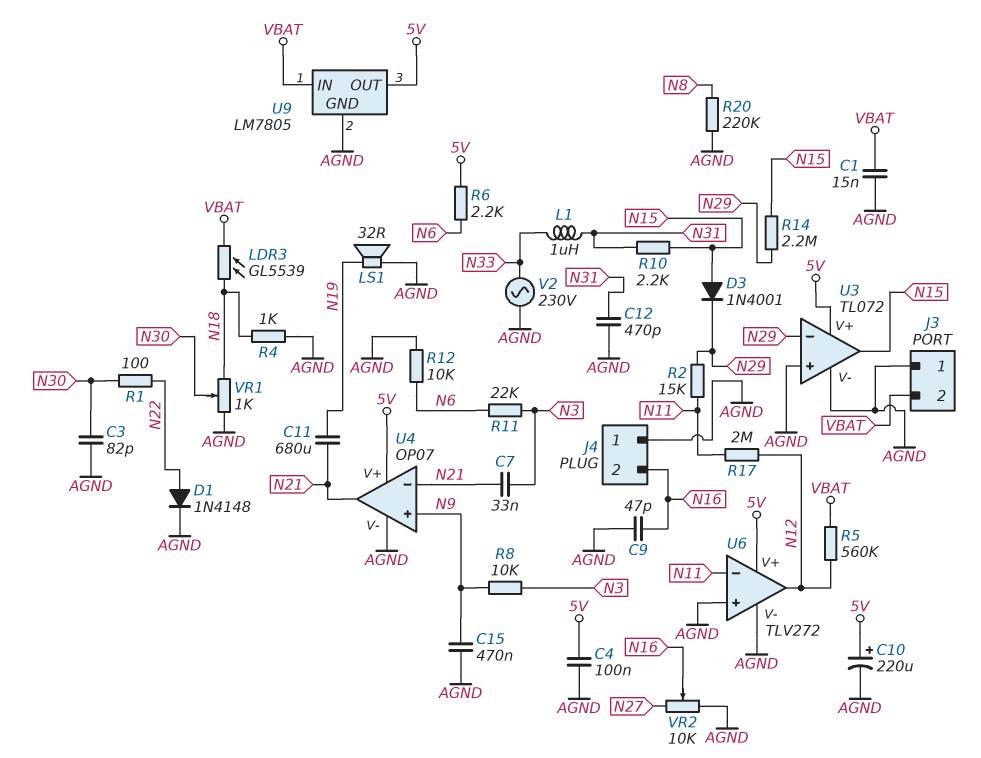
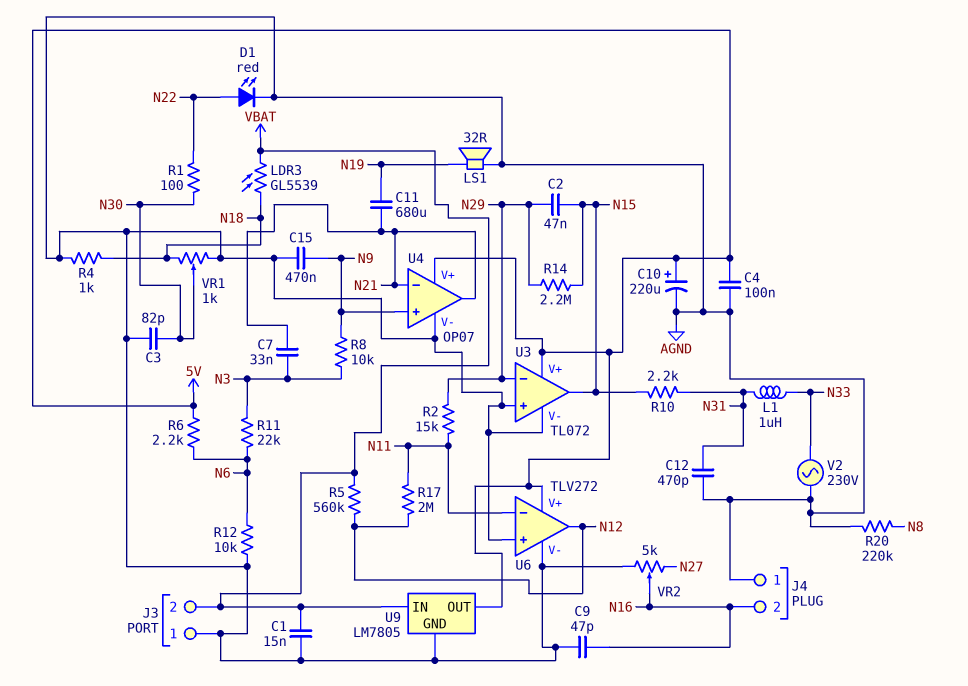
C2: none -> 47nF (N15, N29)
D1: diode 1N4148 (A N22, K AGND) -> LED red (A N22, K AGND)
D3: diode 1N4001 (A N15, K N29) -> none
VR2: 10k (AGND, N27, wiper N16) -> 5k (AGND, N27, wiper N16)

